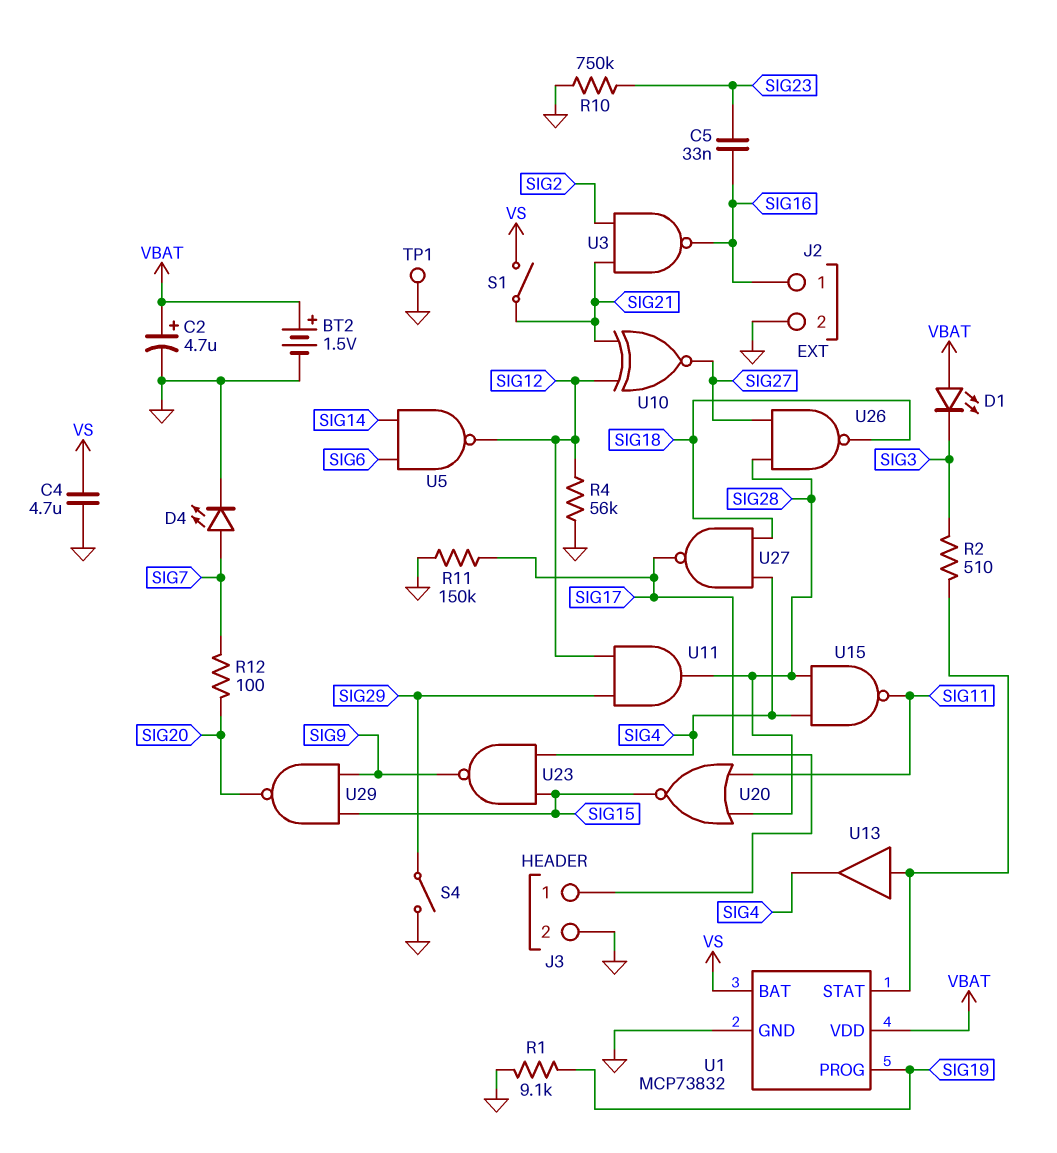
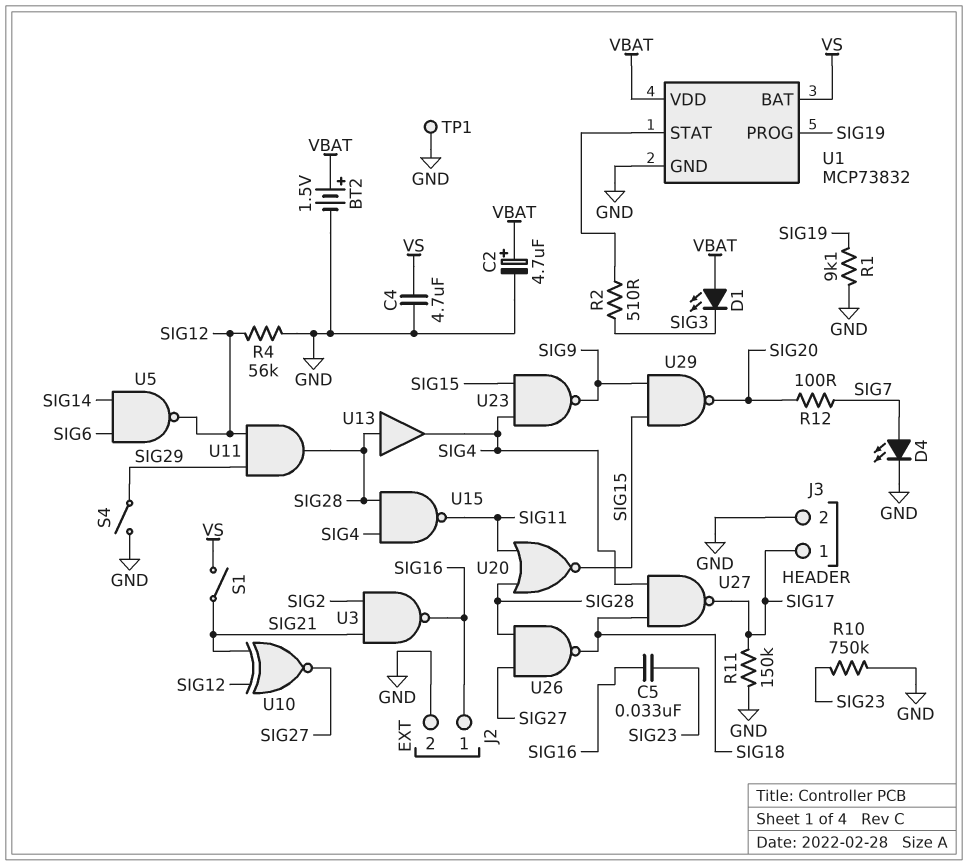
U13: buffer (in U1/STAT, out SIG4) -> buffer (in SIG28, out SIG4)

